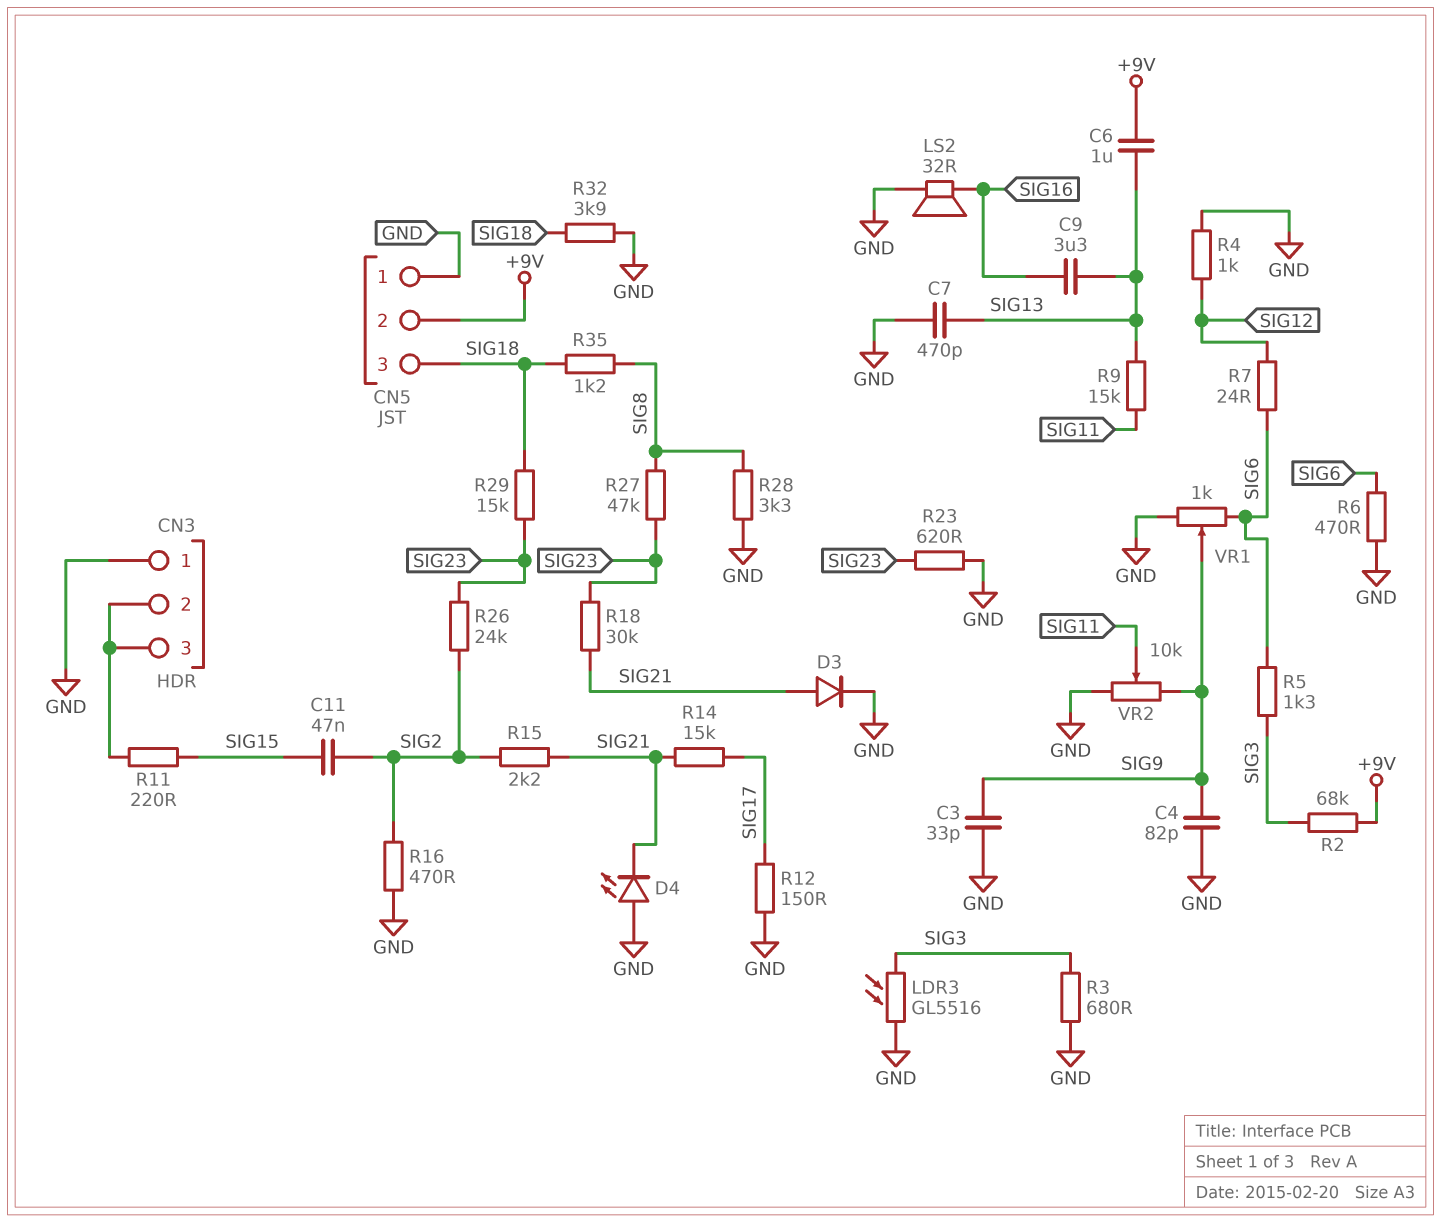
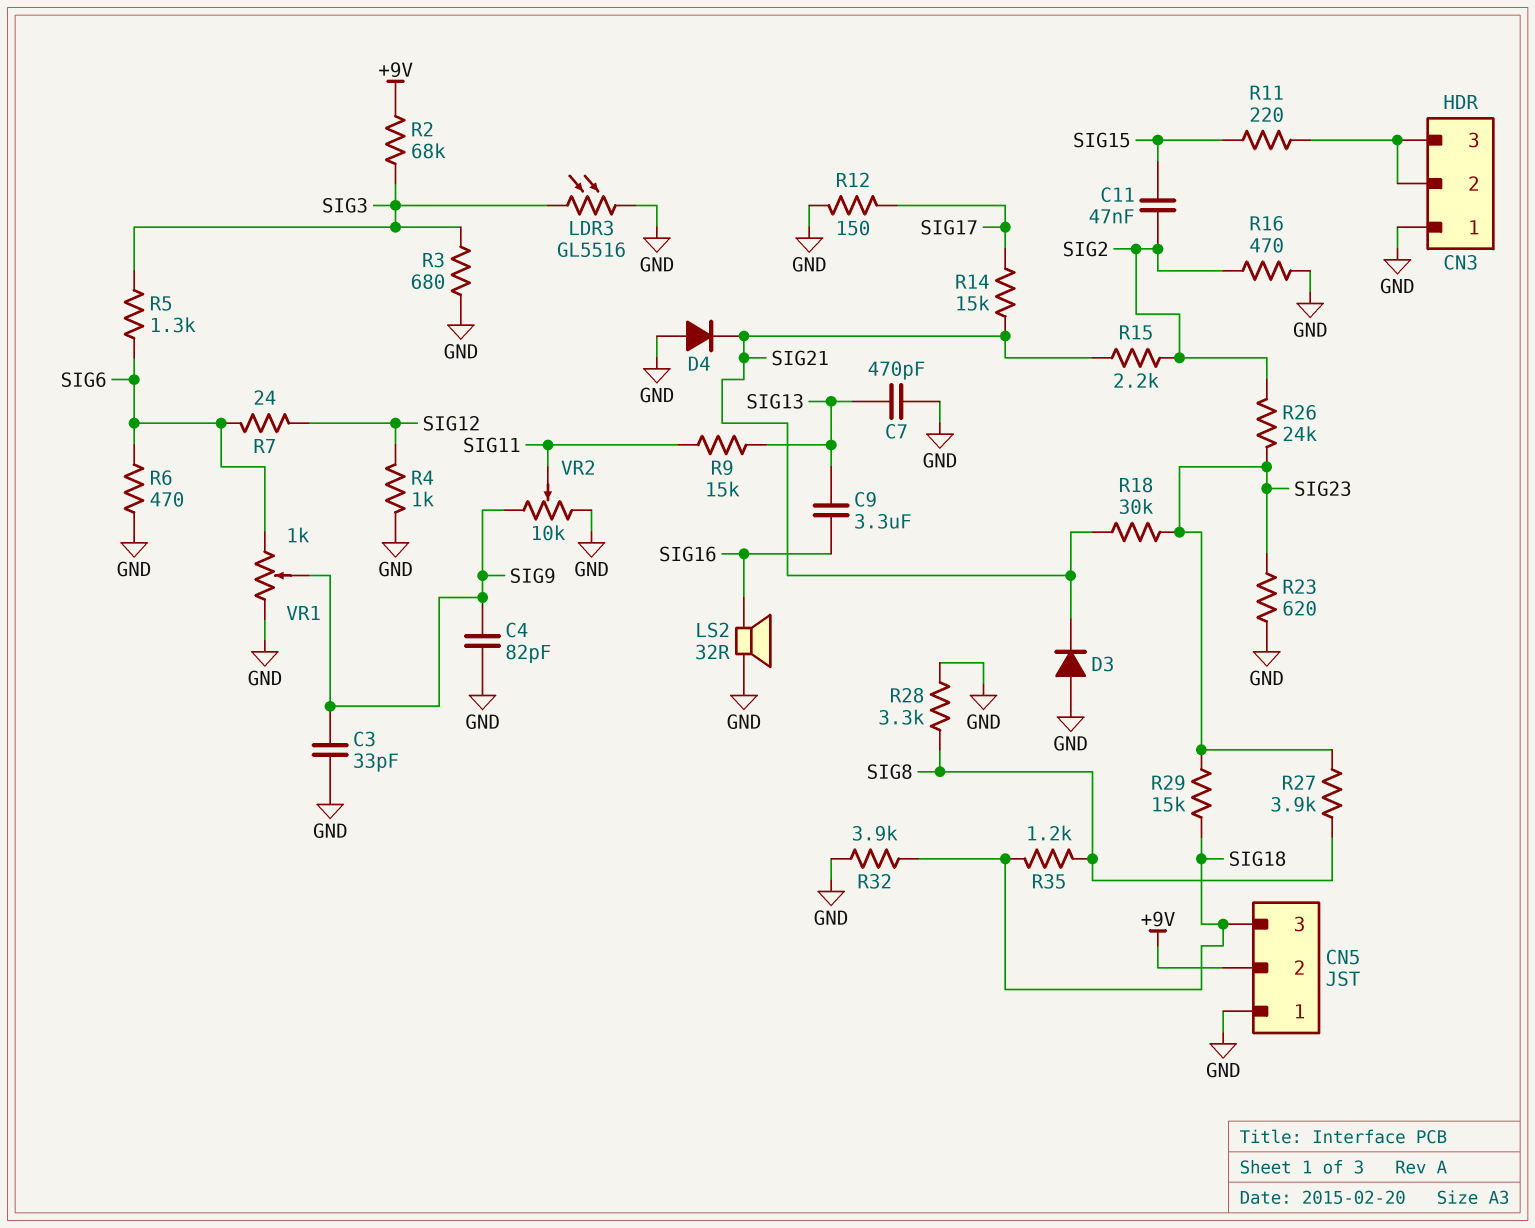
C6: 1uF (+9V, SIG13) -> none
D3: diode (A SIG21, K GND) -> diode (A GND, K SIG21)
D4: LED (A GND, K SIG21) -> diode (A GND, K SIG21)
R27: 47k (SIG8, SIG23) -> 3.9k (SIG8, SIG23)

